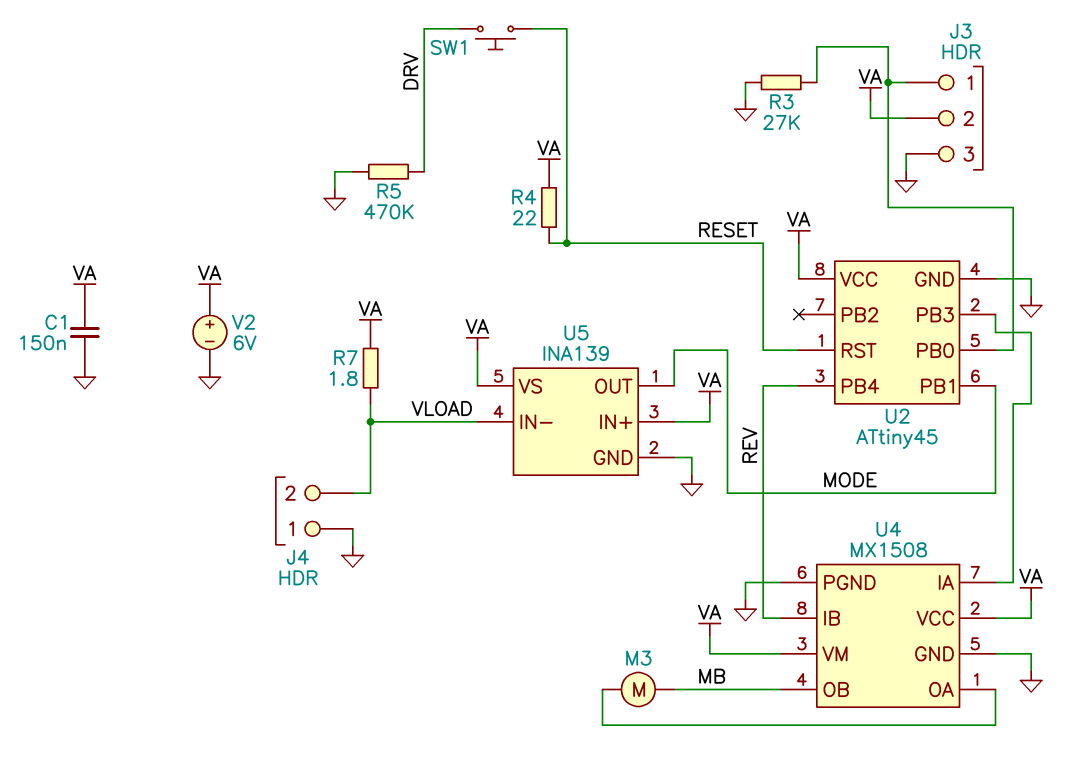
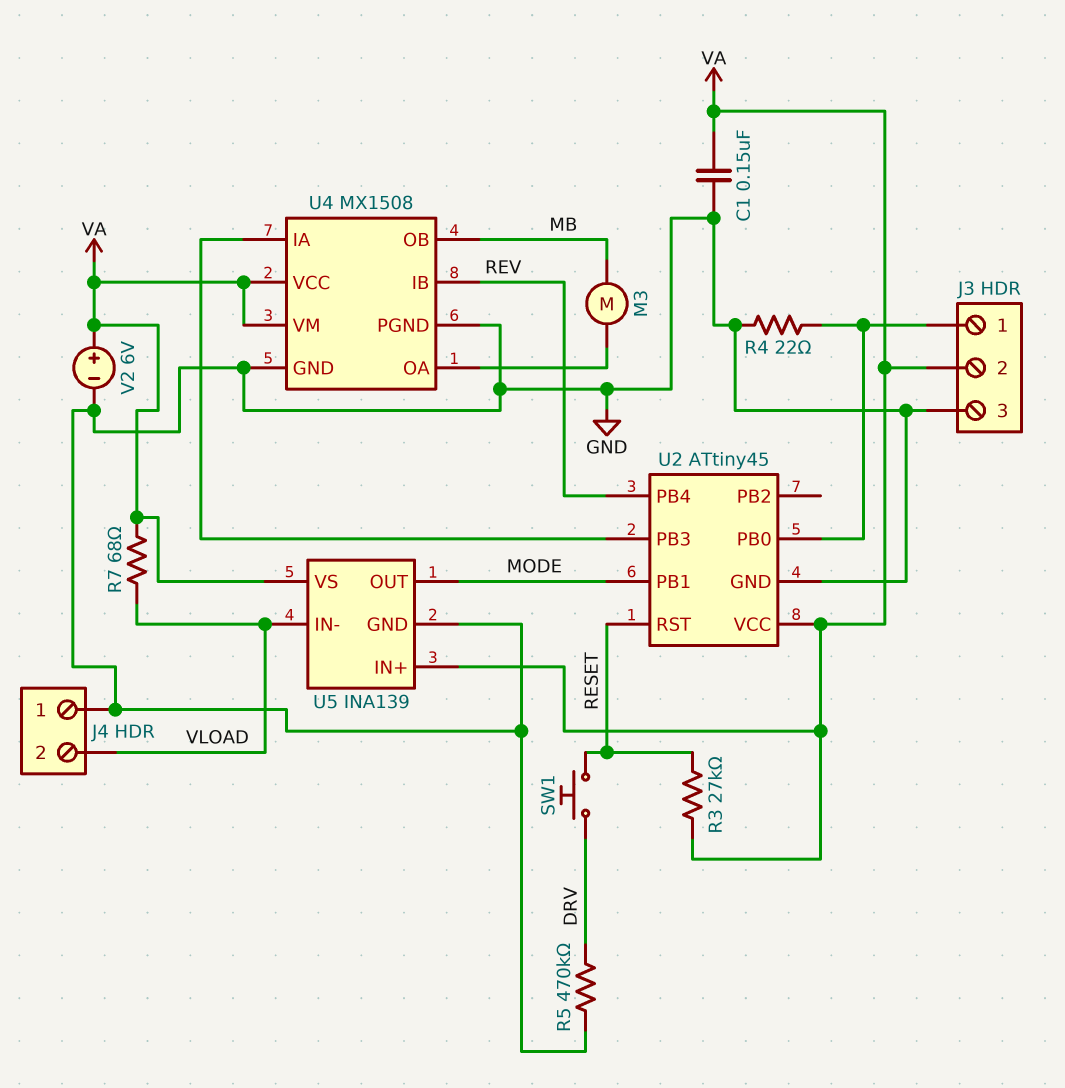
R3: 27k (GND, J3/1) -> 27k (RESET, VA)
R4: 22 (RESET, VA) -> 22 (GND, J3/1)
R7: 1.8 (VA, VLOAD) -> 68 (VA, VLOAD)

